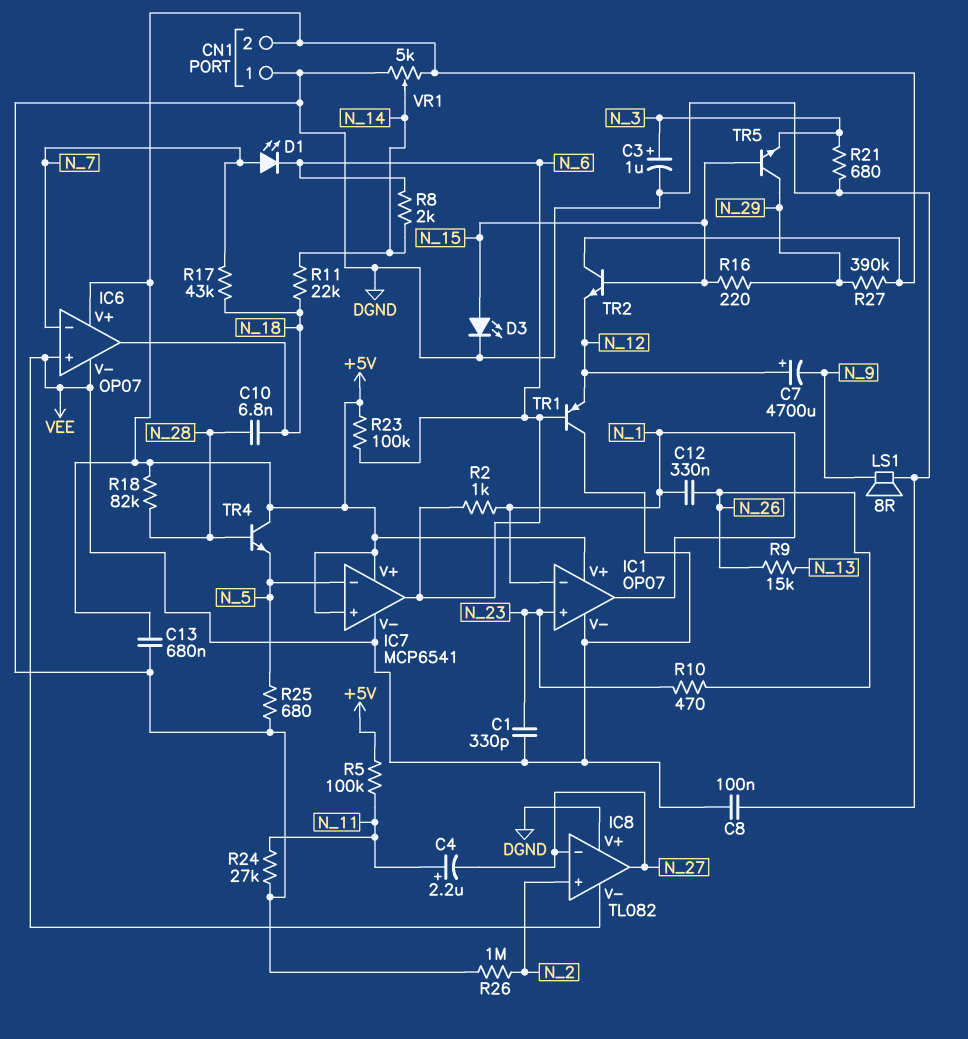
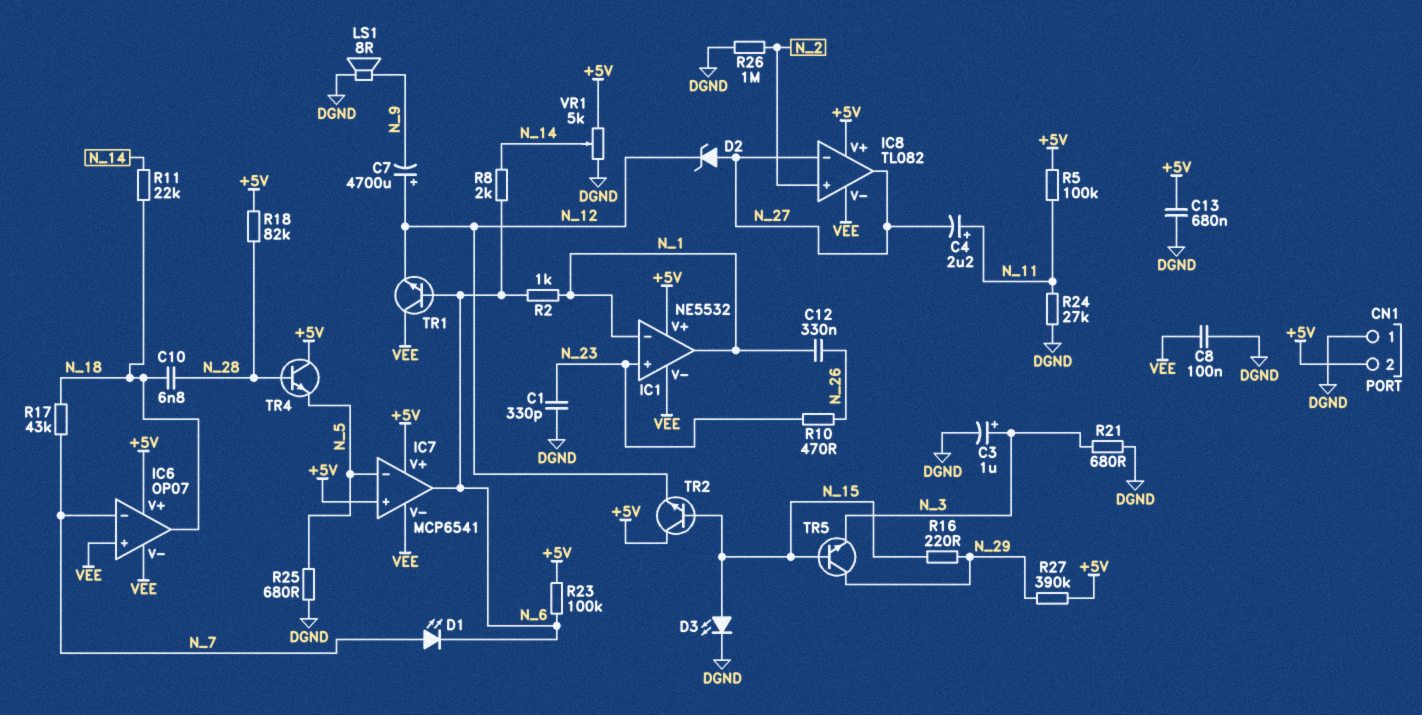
C1: 330pF (N_23, VEE) -> 330pF (DGND, N_23)
D2: none -> zener (A N_27, K N_12)
IC1: OP07 -> NE5532
IC8 pin V+: DGND -> +5V
R9: 15k (N_13, N_26) -> none
TR1: PNP (B N_6, C VEE, E N_12) -> NPN (B N_6, C VEE, E N_12)

